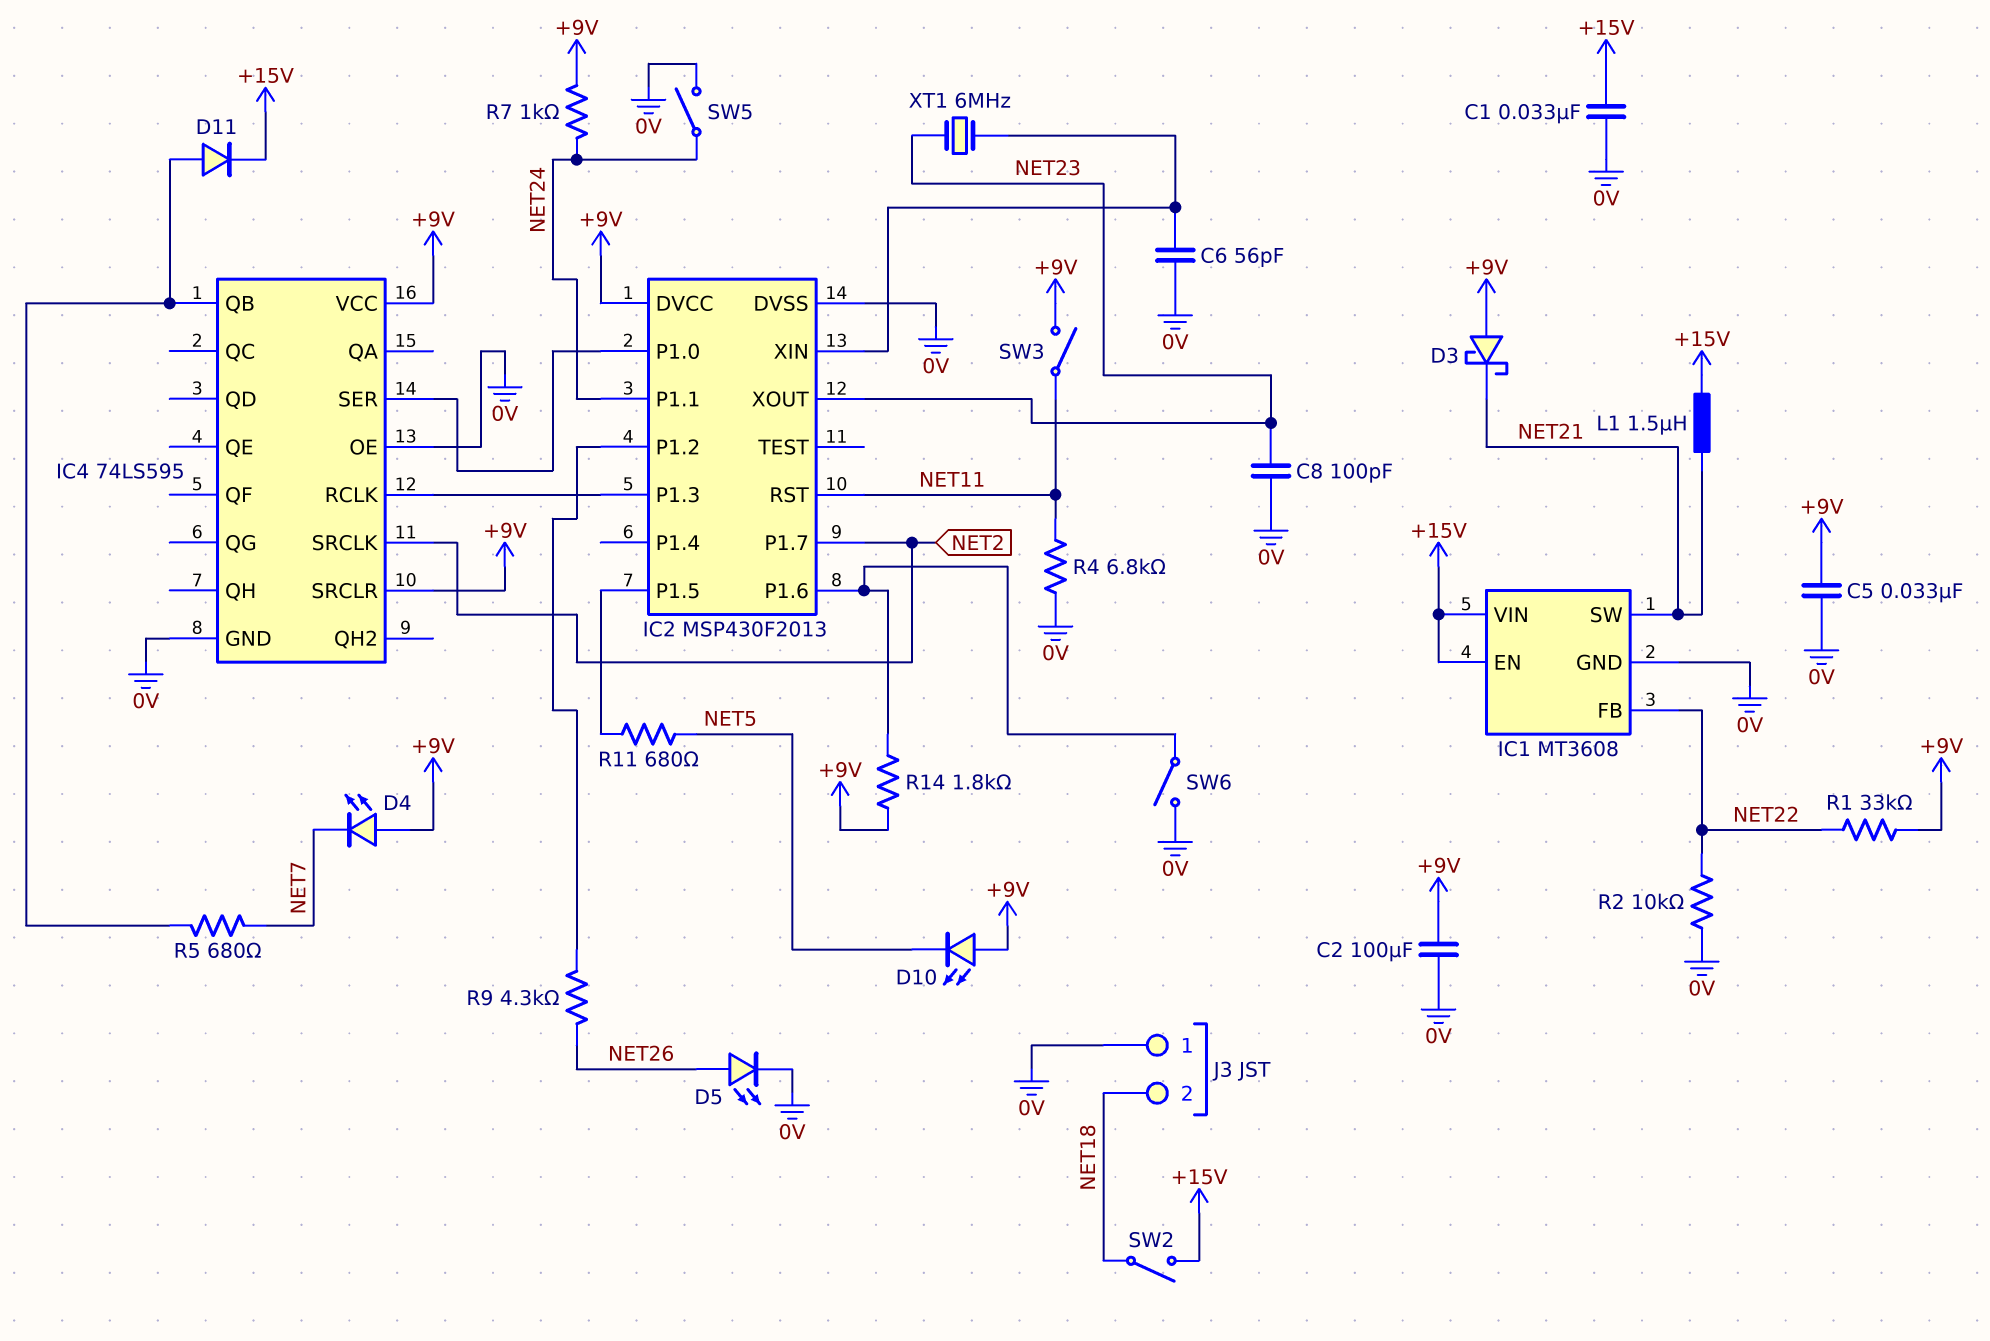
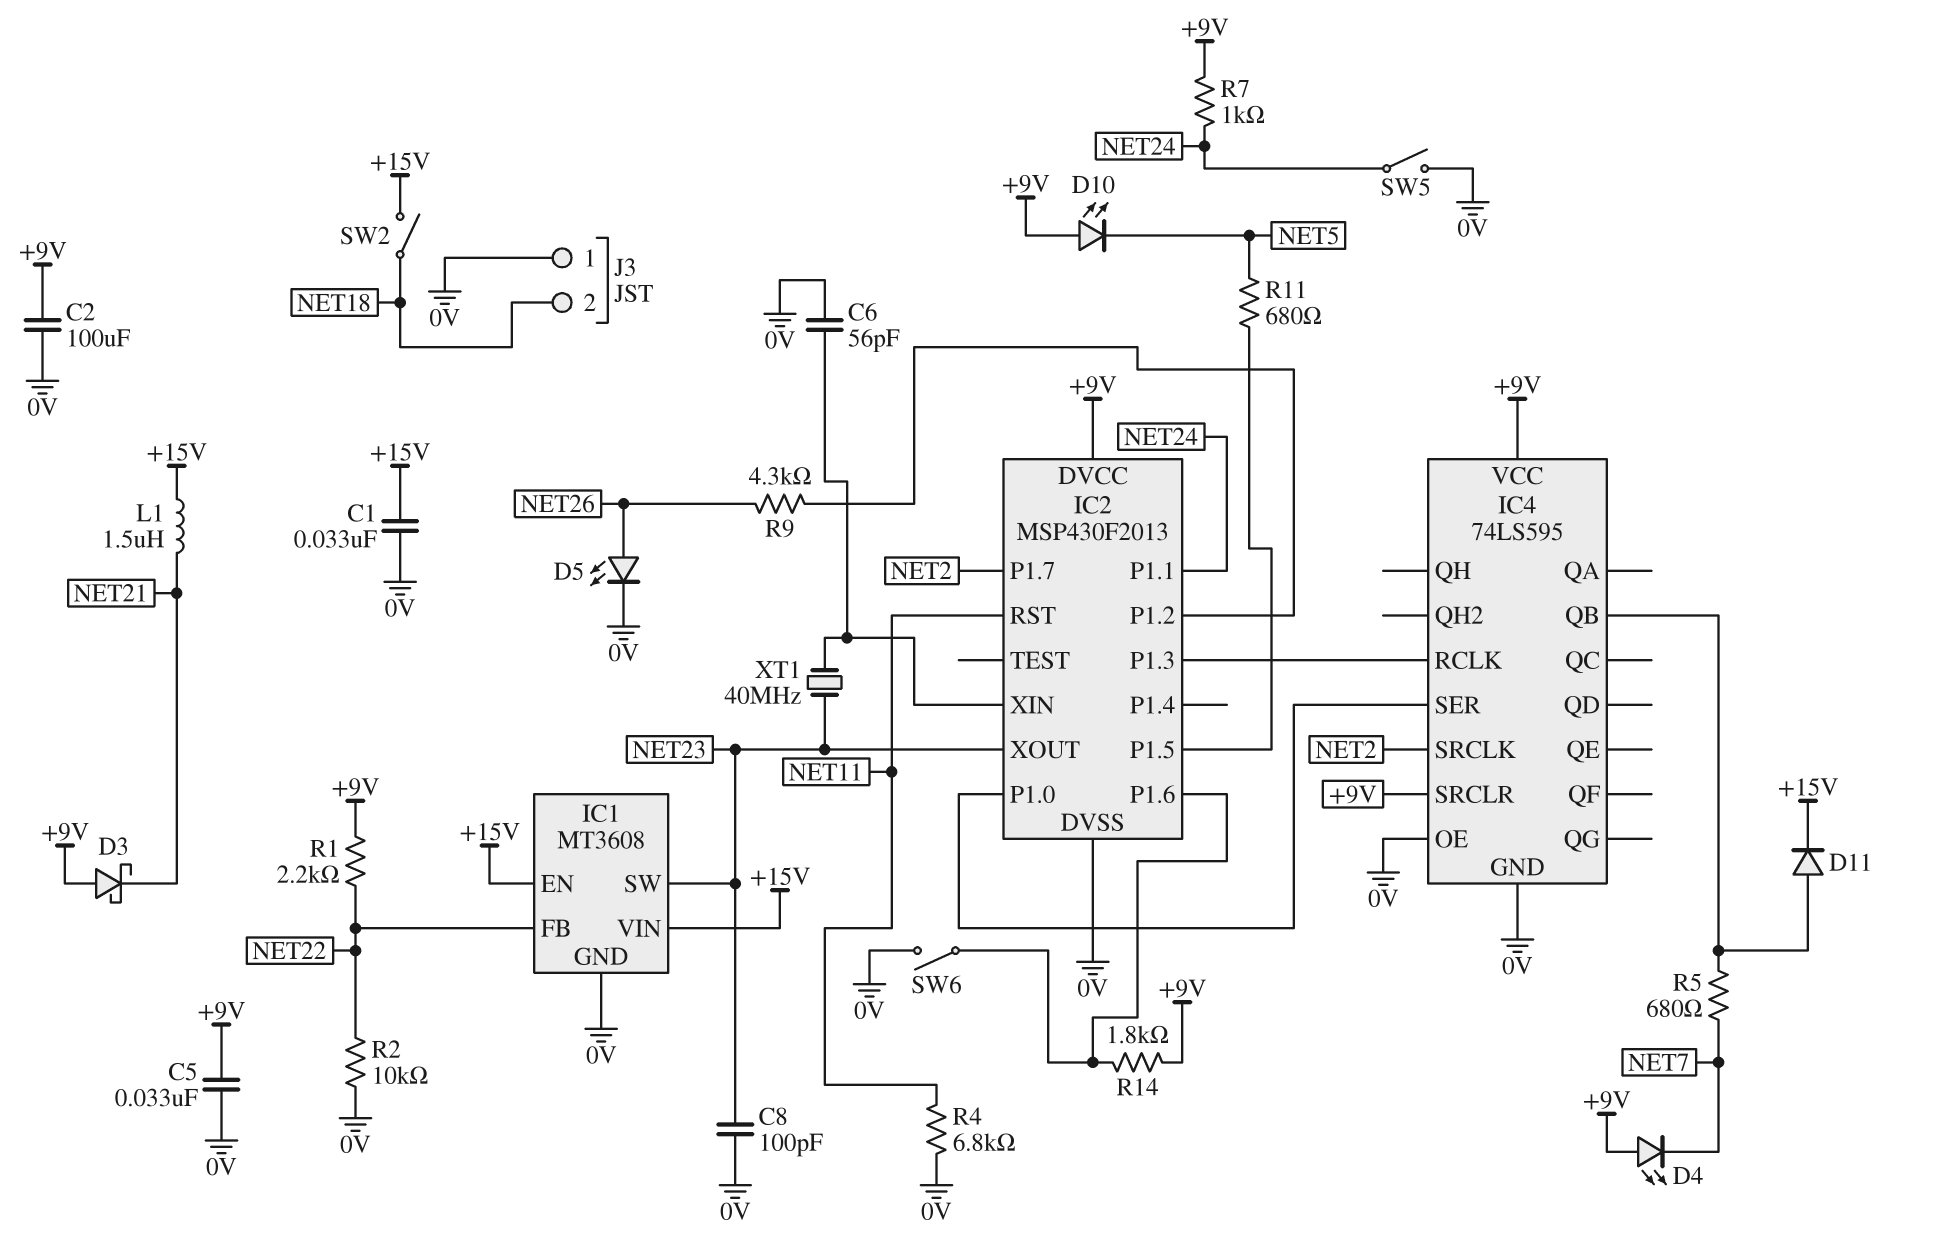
IC1 pin SW: NET21 -> NET23
R1: 33k (+9V, NET22) -> 2.2k (+9V, NET22)
SW3: switch (+9V, NET11) -> none
XT1: 6MHz (IC2/XIN, NET23) -> 40MHz (IC2/XIN, NET23)

